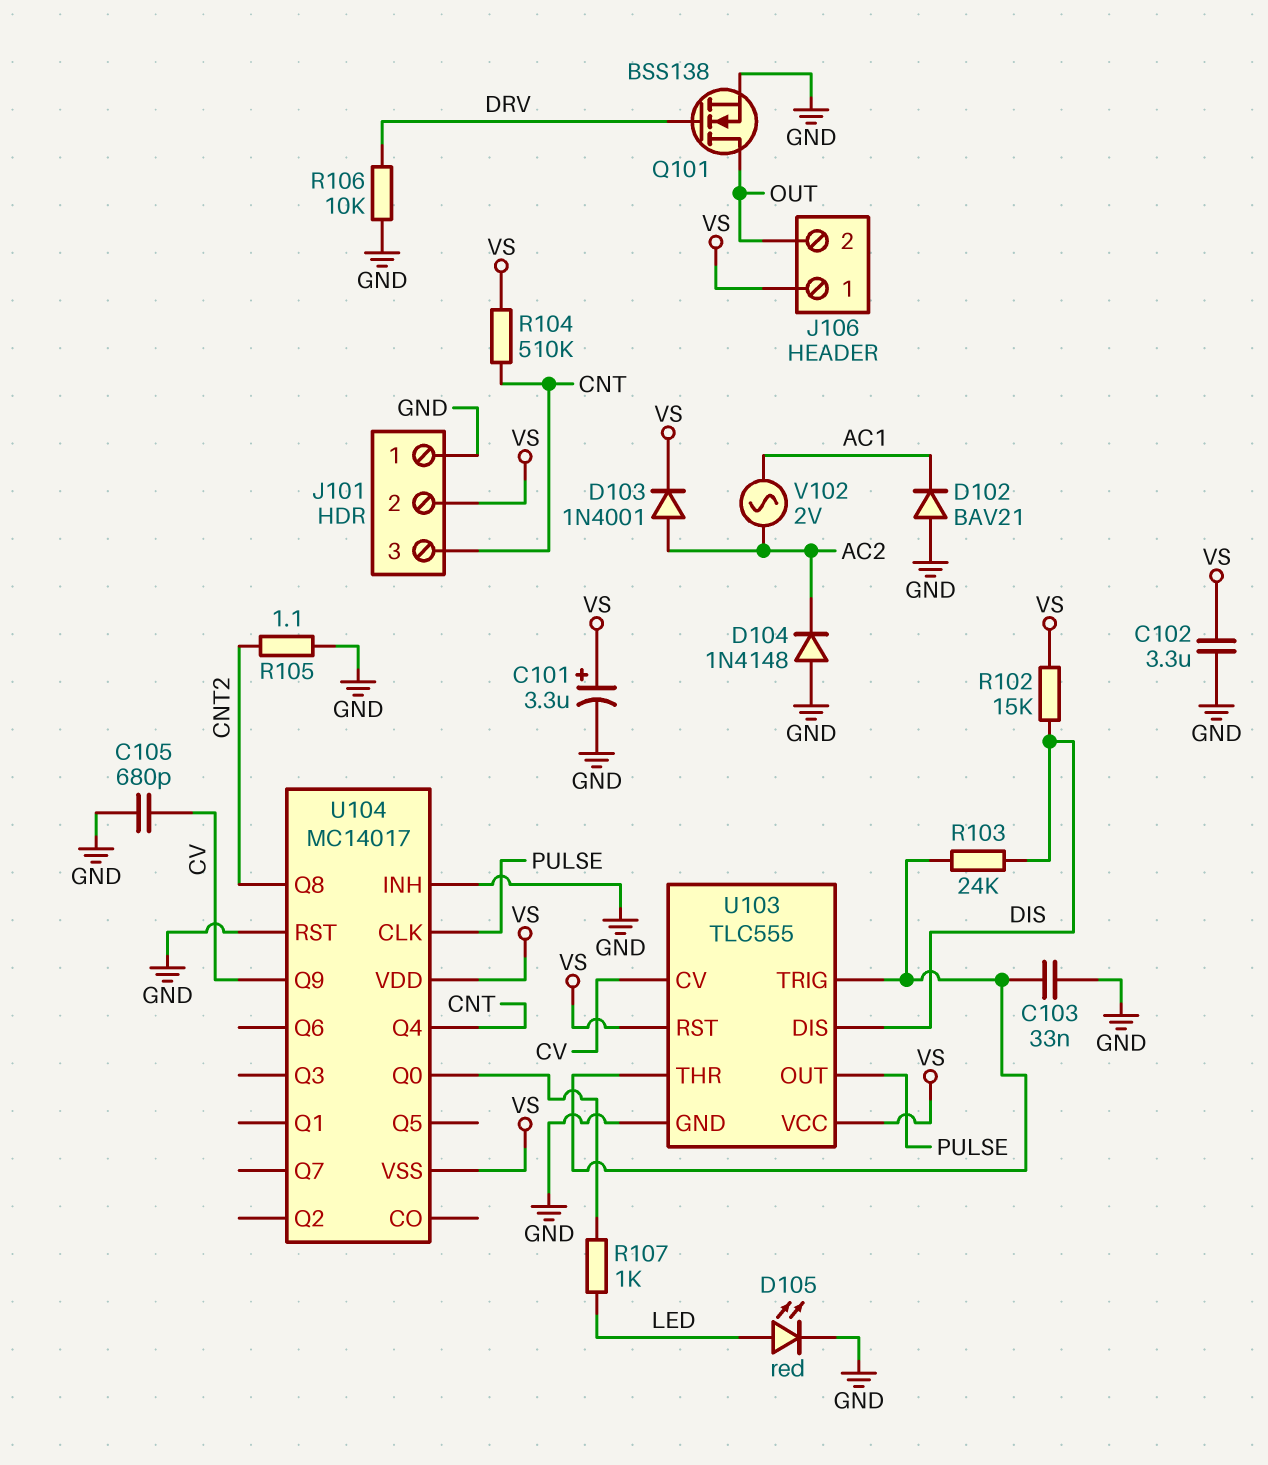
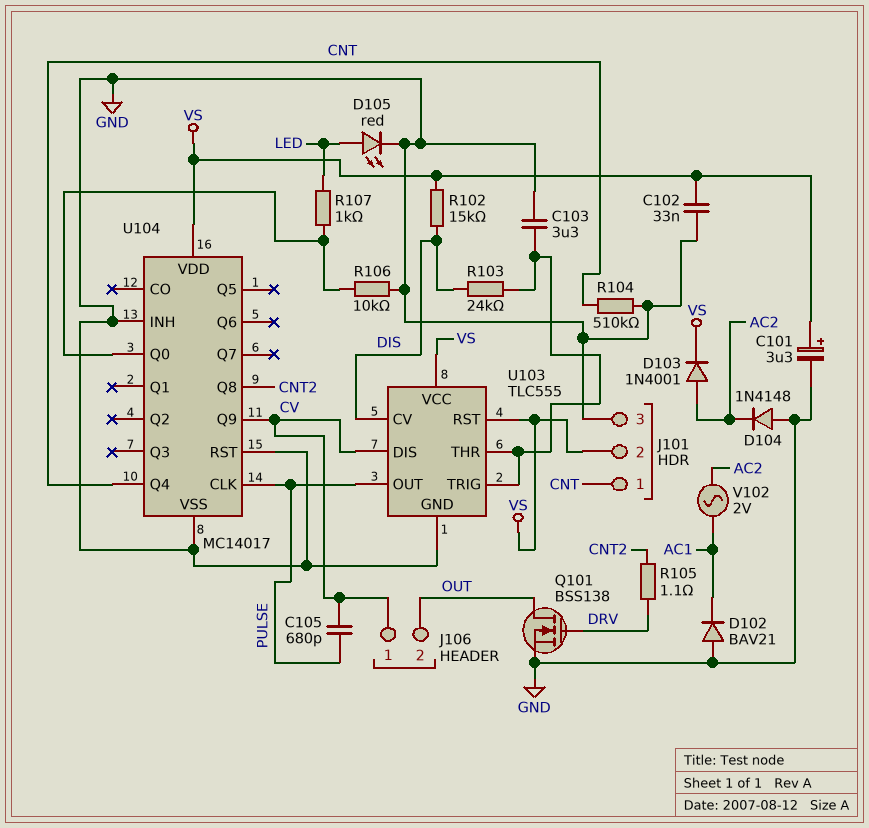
C102: 3.3uF (GND, VS) -> 33nF (GND, VS)
C103: 33nF (GND, U103/THR) -> 3.3uF (GND, U103/THR)
C105: 680pF (CV, GND) -> 680pF (CV, PULSE)
J101 pin 1: GND -> CNT
J101 pin 3: CNT -> GND
J106 pin 1: VS -> CV
R104: 510k (CNT, VS) -> 510k (CNT, GND)
R105: 1.1 (CNT2, GND) -> 1.1 (CNT2, DRV)
R106: 10k (DRV, GND) -> 10k (GND, U104/Q0)
U103 pin CV: CV -> DIS
U103 pin DIS: DIS -> CV
U104 pin VSS: VS -> GND

